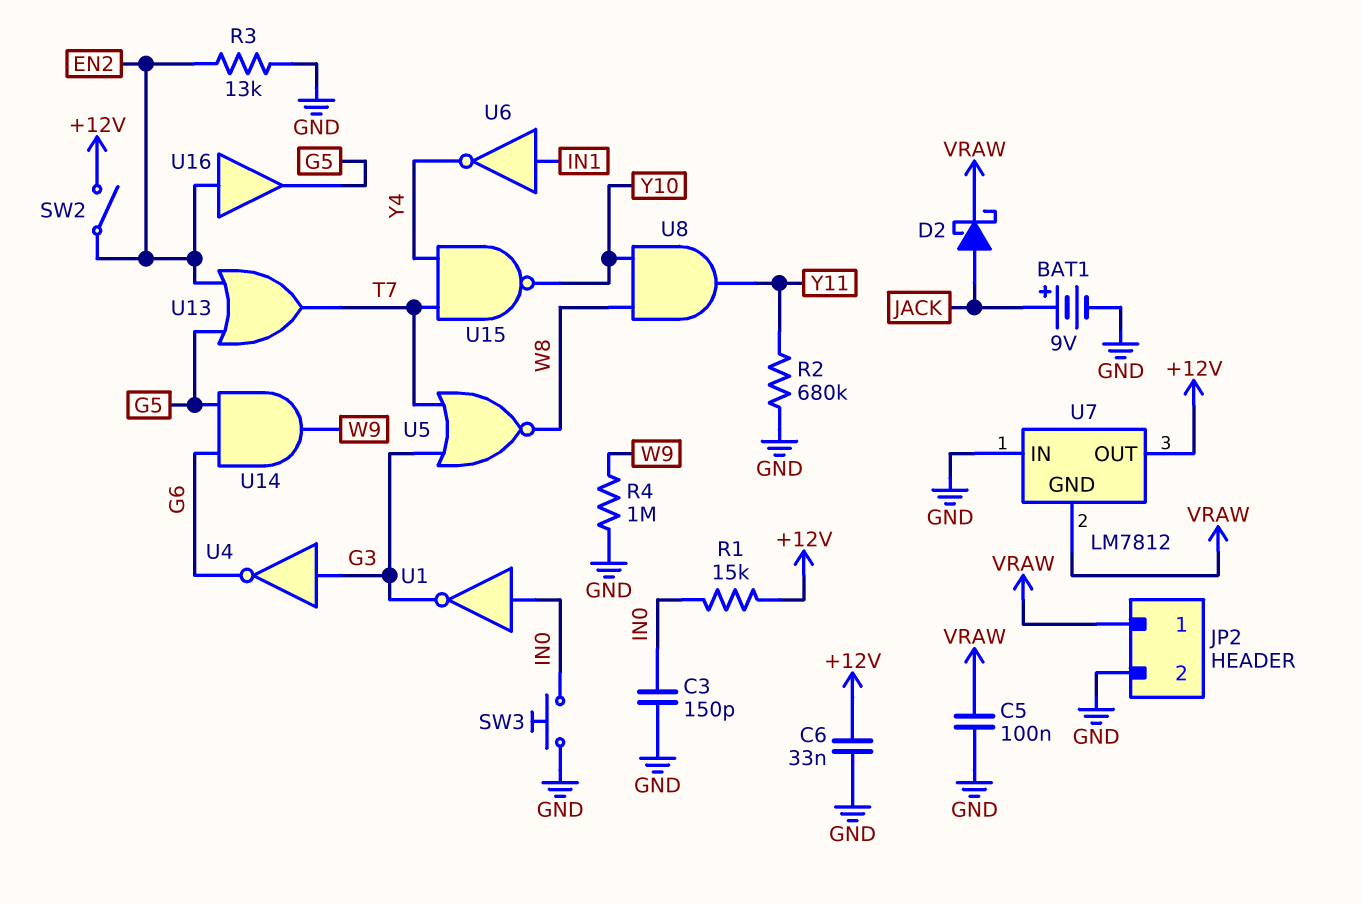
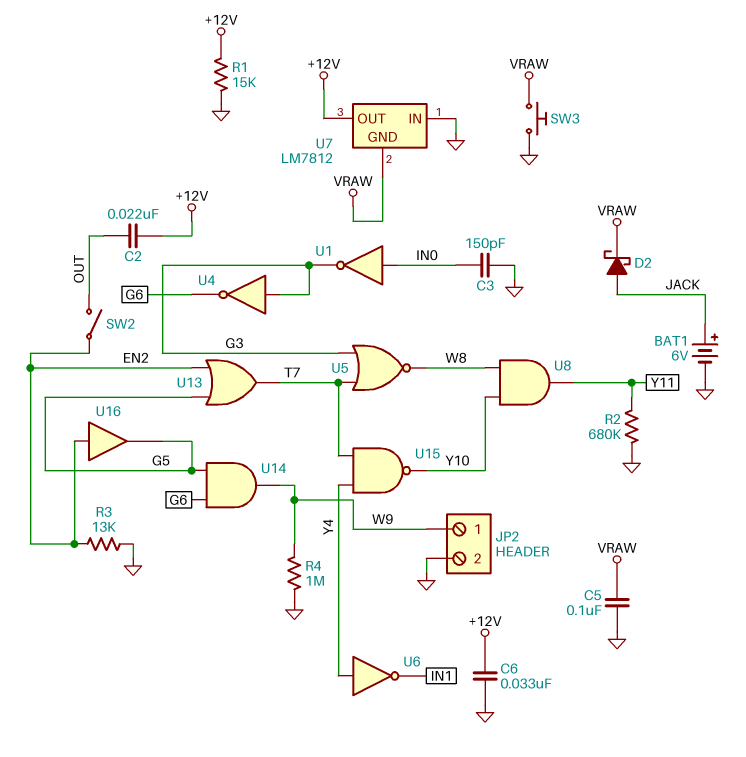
BAT1: 9V (plus JACK, minus GND) -> 6V (plus JACK, minus GND)
C2: none -> 22nF (+12V, OUT)
JP2 pin 1: VRAW -> W9
R1: 15k (+12V, IN0) -> 15k (+12V, GND)
SW2: switch (+12V, EN2) -> switch (EN2, OUT)
SW3: button (GND, IN0) -> button (GND, VRAW)
U6: NOT (in IN1, out Y4) -> NOT (in Y4, out IN1)

